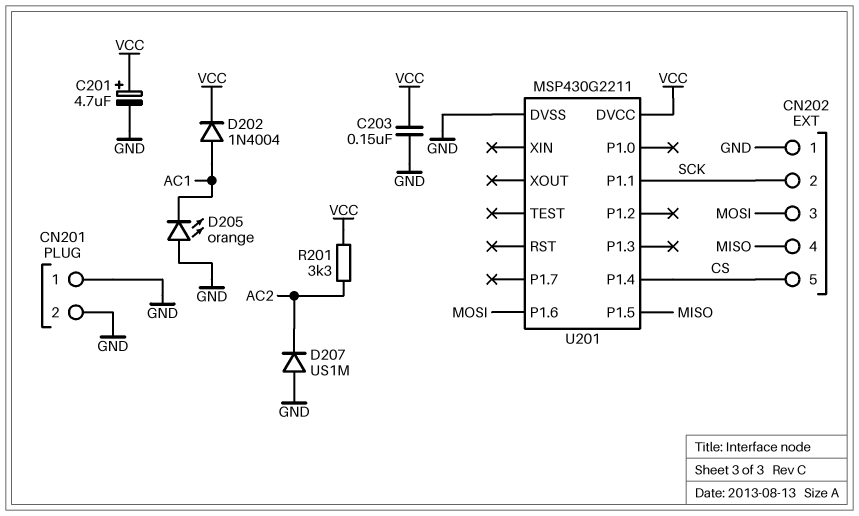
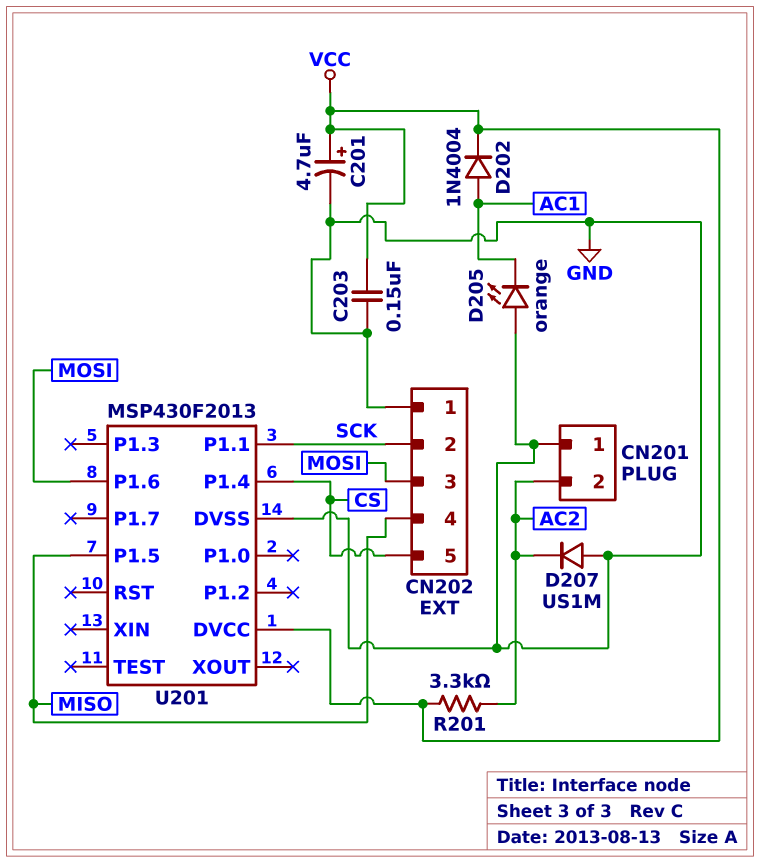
CN201 pin 2: GND -> AC2
U201: MSP430G2211 -> MSP430F2013

